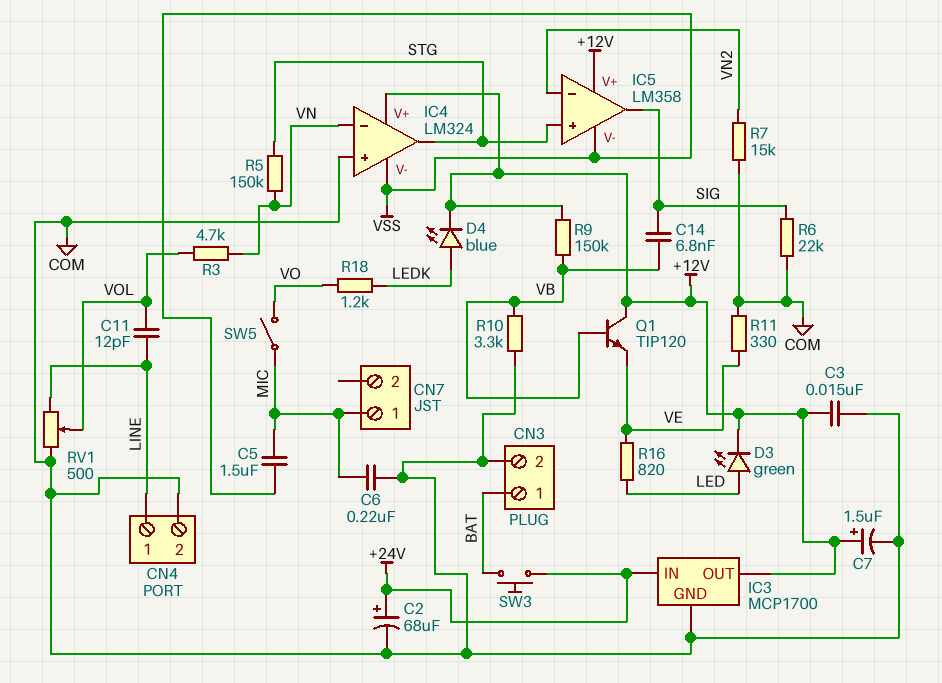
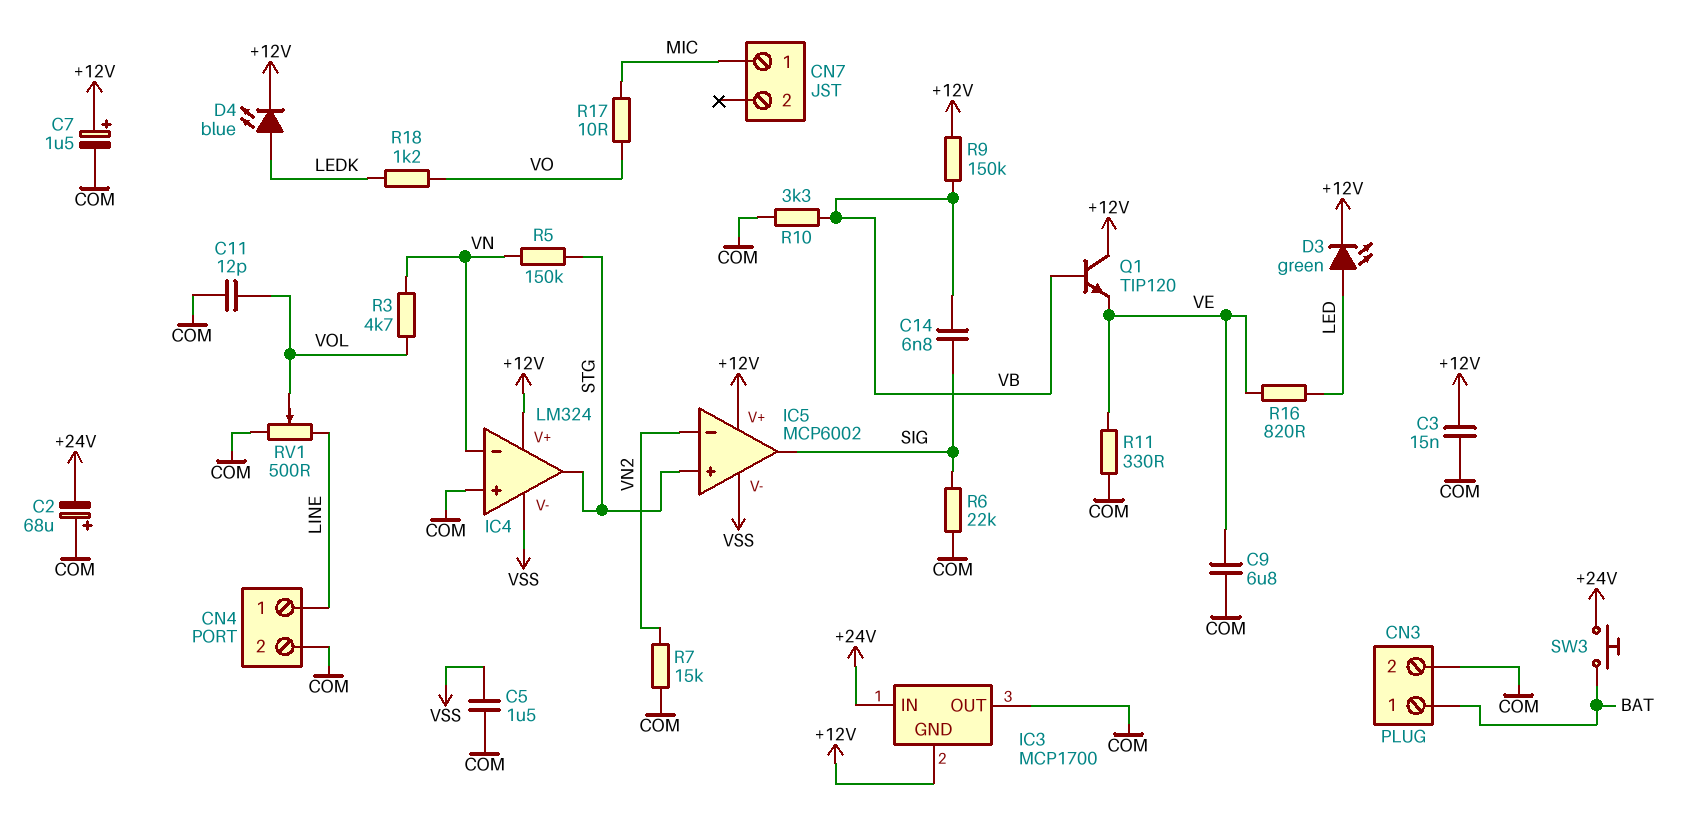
C2: 68uF (plus +24V, minus COM) -> 68uF (plus COM, minus +24V)
C5: 1.5uF (MIC, VSS) -> 1.5uF (COM, VSS)
C6: 220nF (COM, MIC) -> none
C9: none -> 6.8uF (COM, VE)
C11: 12pF (LINE, VOL) -> 12pF (COM, VOL)
IC3 pin GND: COM -> +12V
IC3 pin OUT: +12V -> COM
IC5: LM358 -> MCP6002
R17: none -> 10 (MIC, VO)
SW5: switch (MIC, VO) -> none

